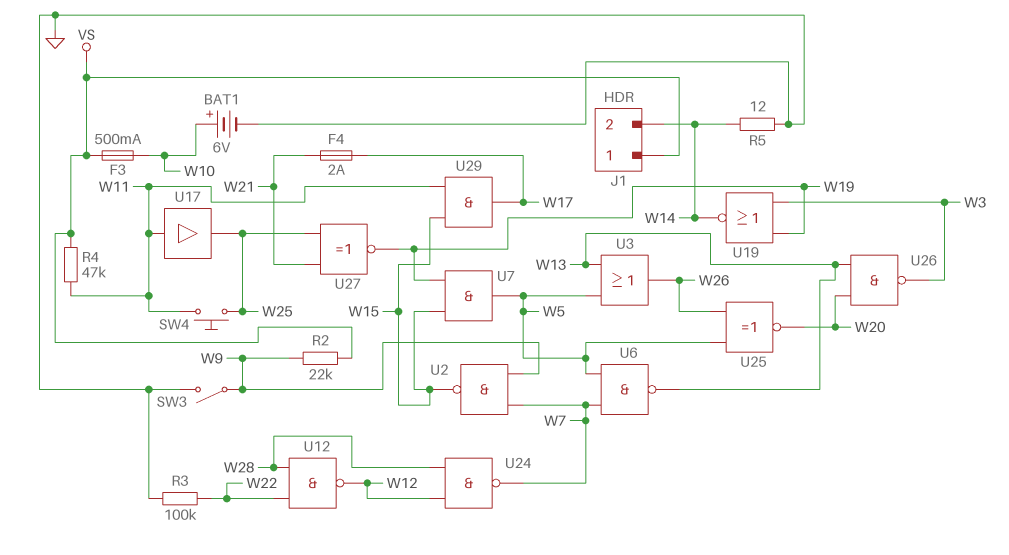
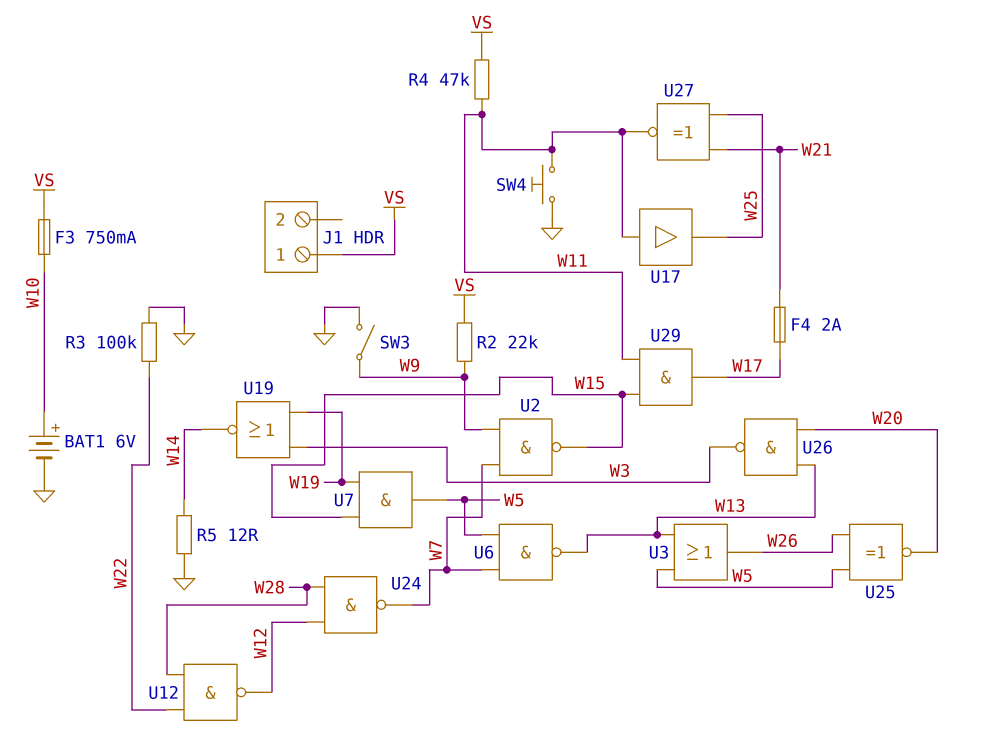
F3: 500mA (VS, W10) -> 750mA (VS, W10)
J1 pin 2: W14 -> none
SW4: button (W11, W25) -> button (GND, W11)
U27: XNOR (in W21, in W25, out W19) -> XNOR (in W21, in W25, out W11)

